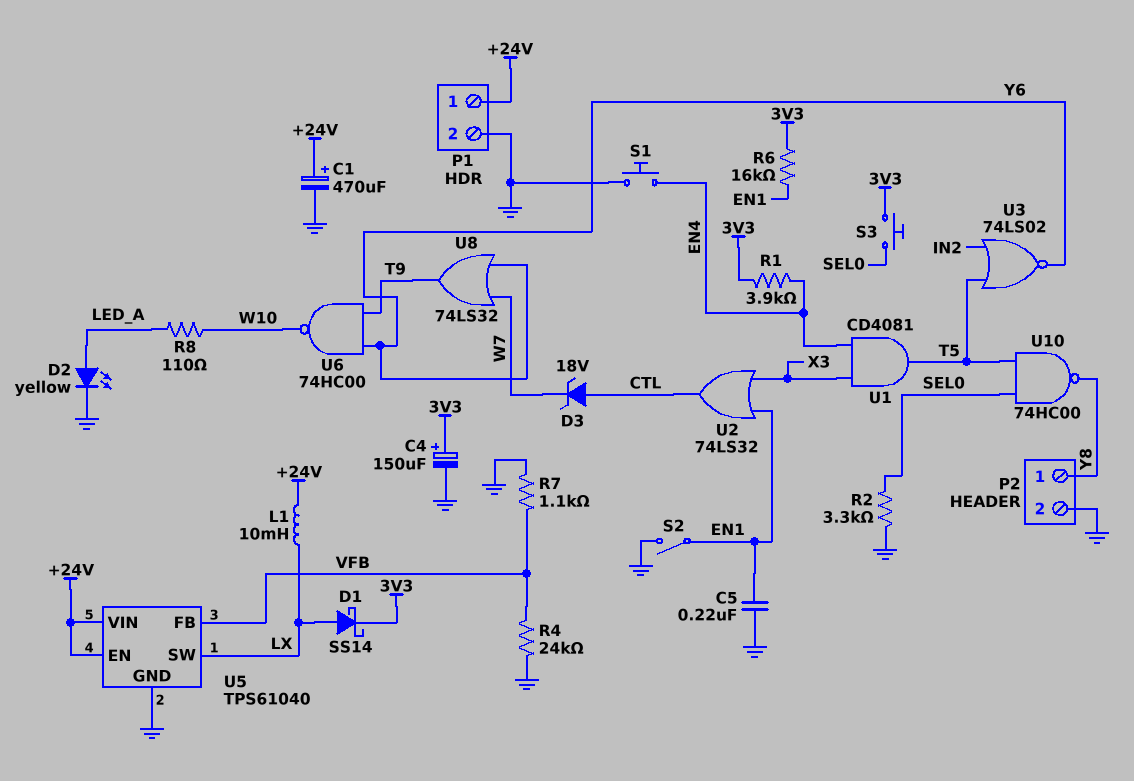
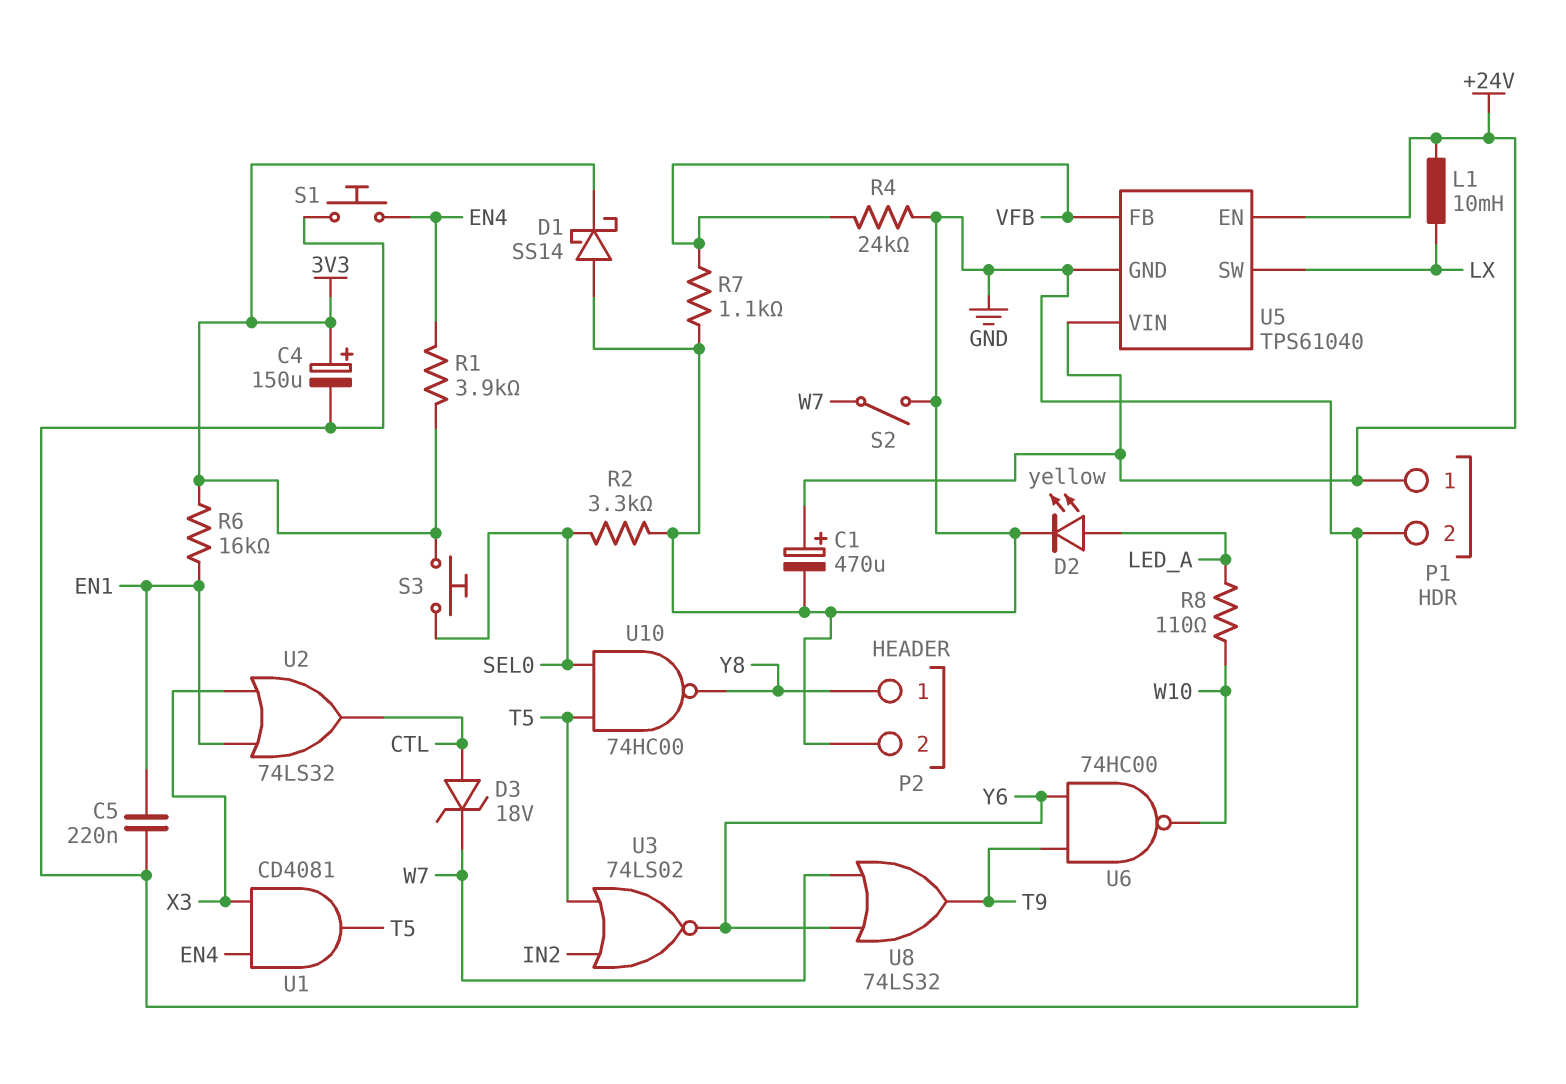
D1: schottky SS14 (A LX, K 3V3) -> schottky SS14 (A GND, K 3V3)
S2: switch (EN1, GND) -> switch (GND, W7)

